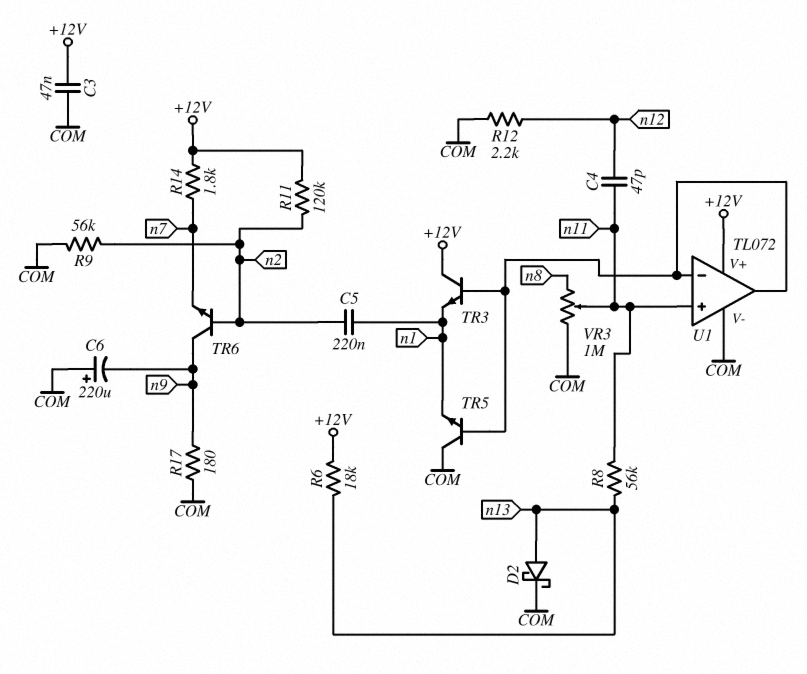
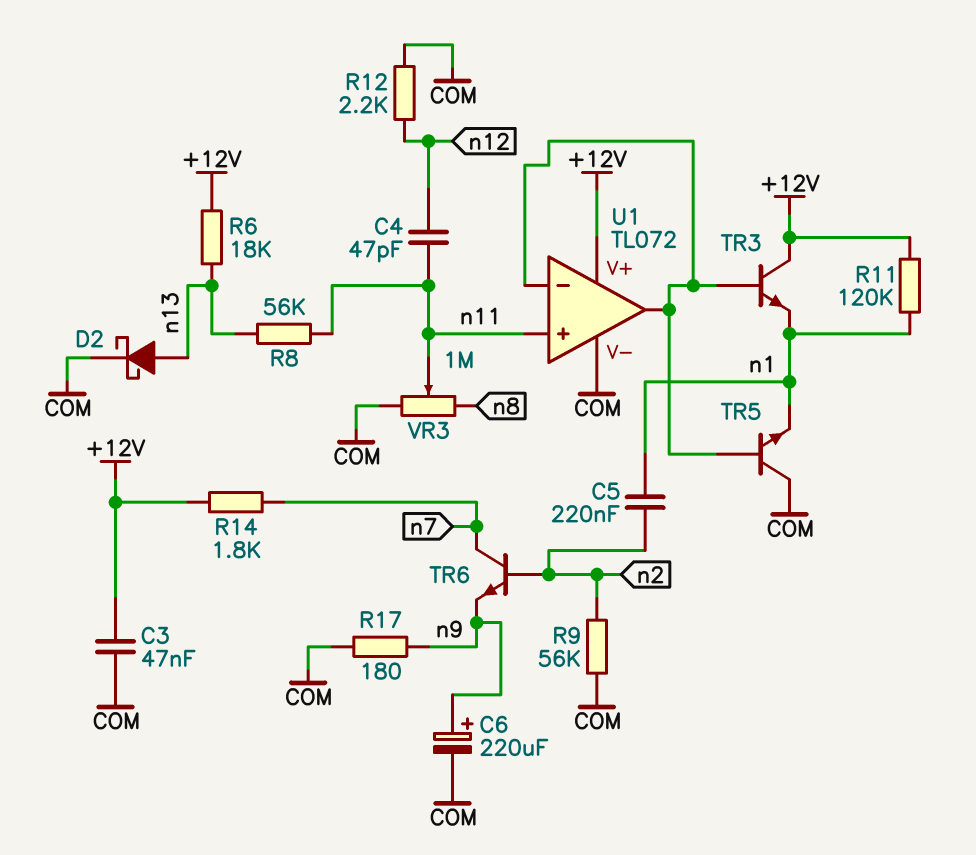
C6: 220uF (plus COM, minus n9) -> 220uF (plus n9, minus COM)
R11: 120k (+12V, n2) -> 120k (+12V, n1)
TR6: NPN (B n2, C n9, E n7) -> NPN (B n2, C n7, E n9)

